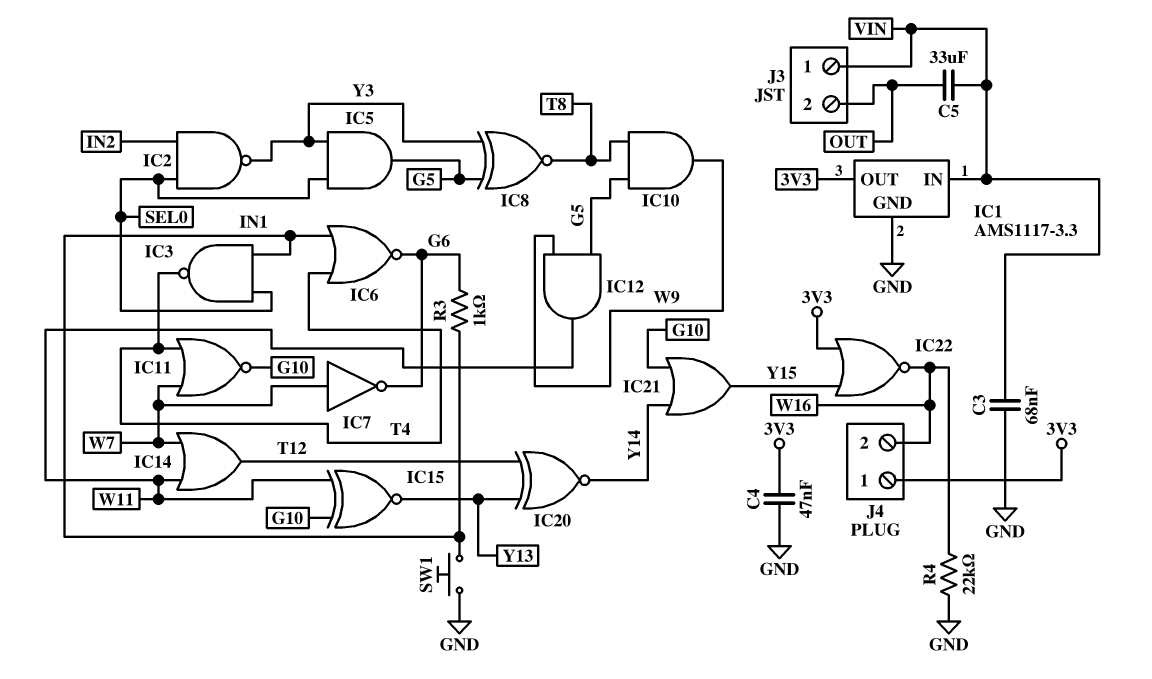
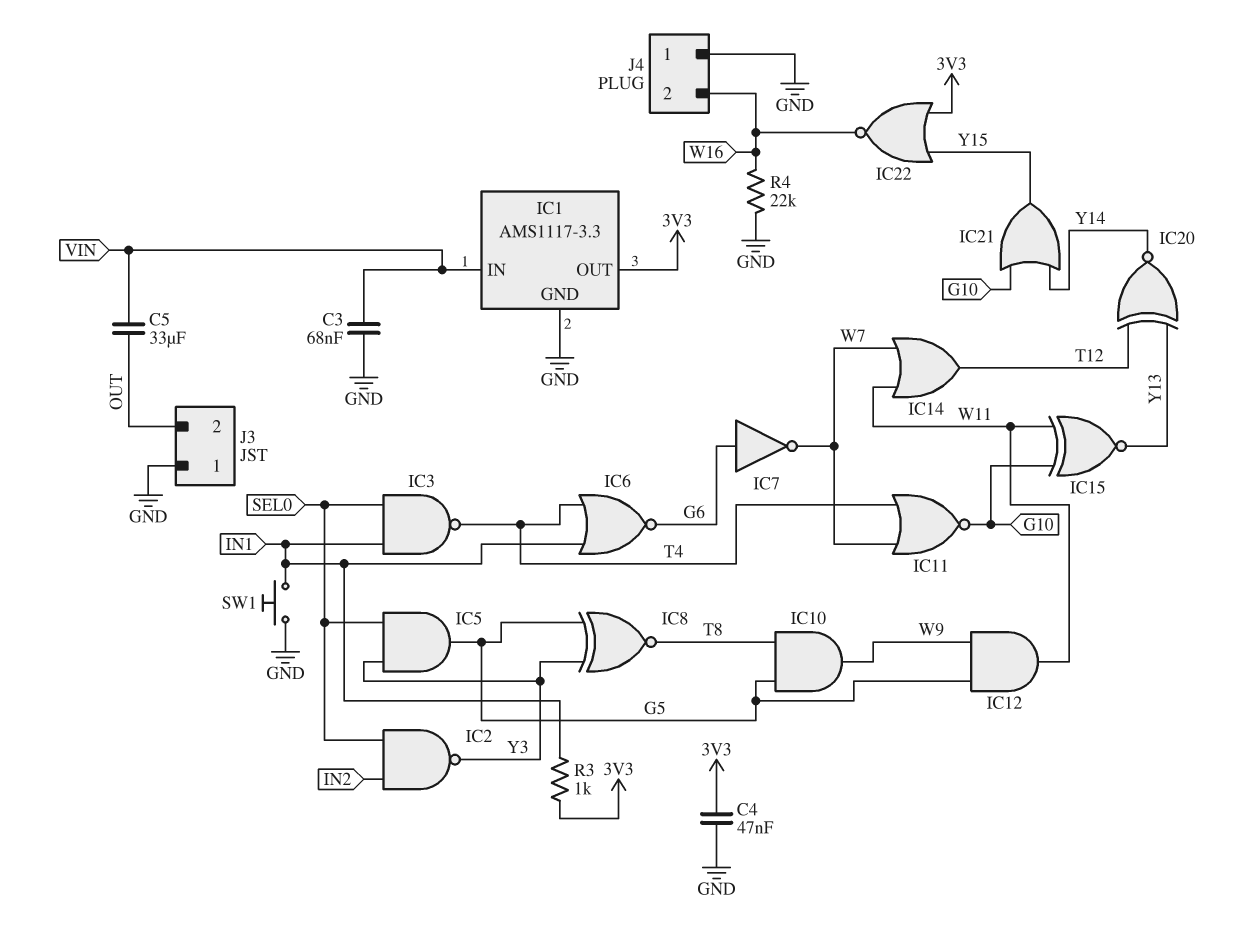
IC7: NOT (in W7, out G6) -> NOT (in G6, out W7)
J3 pin 1: VIN -> GND
J4 pin 1: 3V3 -> GND
R3: 1k (G6, IN1) -> 1k (3V3, IN1)

